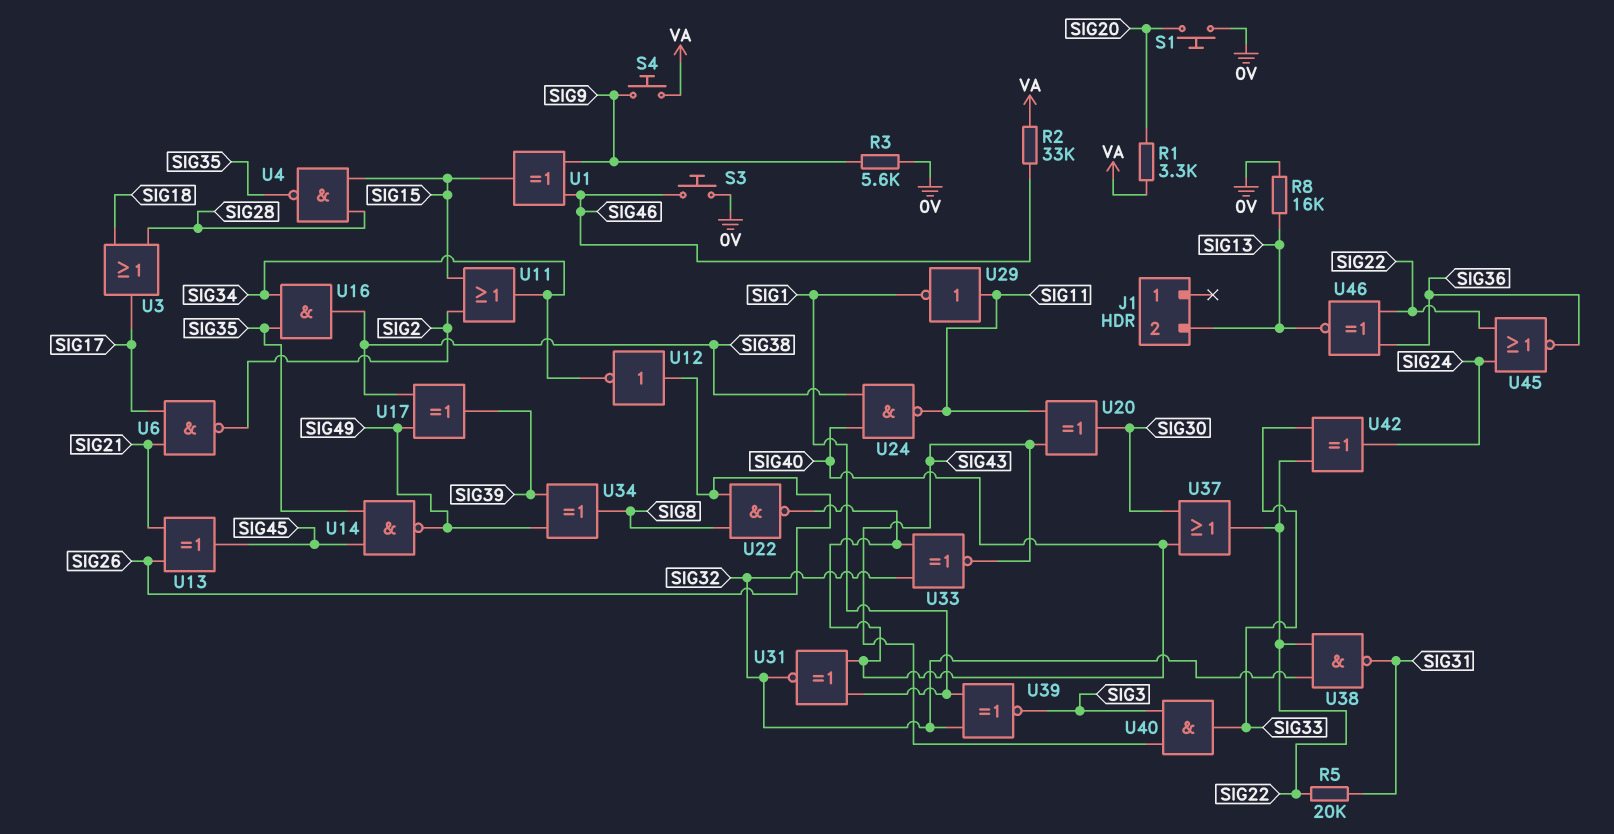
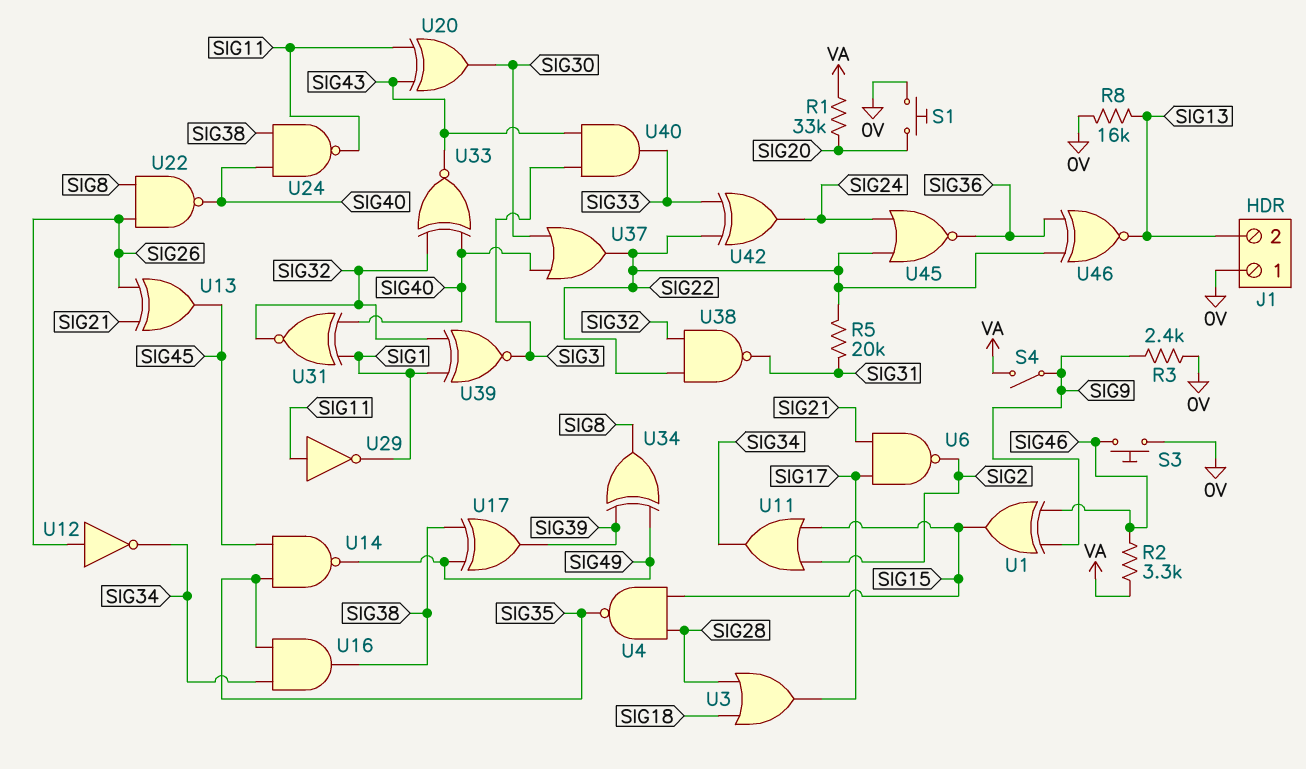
J1 pin 1: none -> 0V
R1: 3.3k (SIG20, VA) -> 33k (SIG20, VA)
R2: 33k (SIG46, VA) -> 3.3k (SIG46, VA)
R3: 5.6k (0V, SIG9) -> 2.4k (0V, SIG9)
S4: button (SIG9, VA) -> switch (SIG9, VA)

